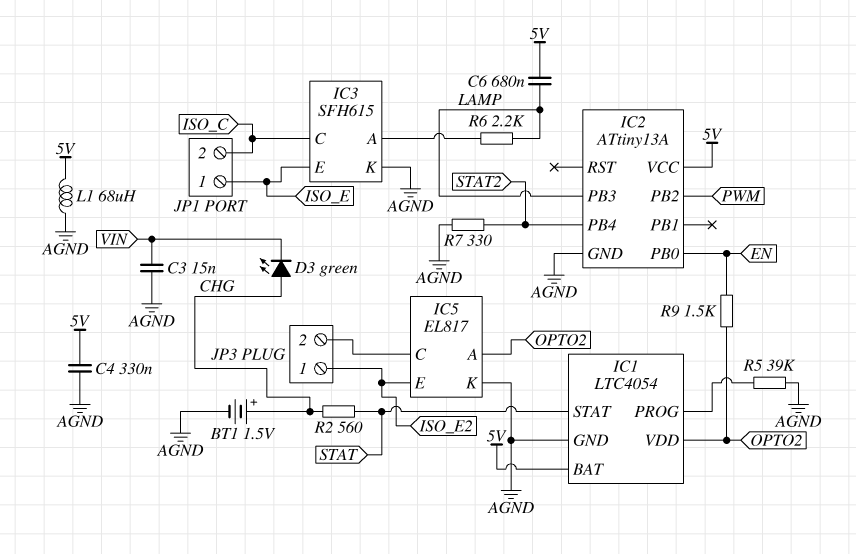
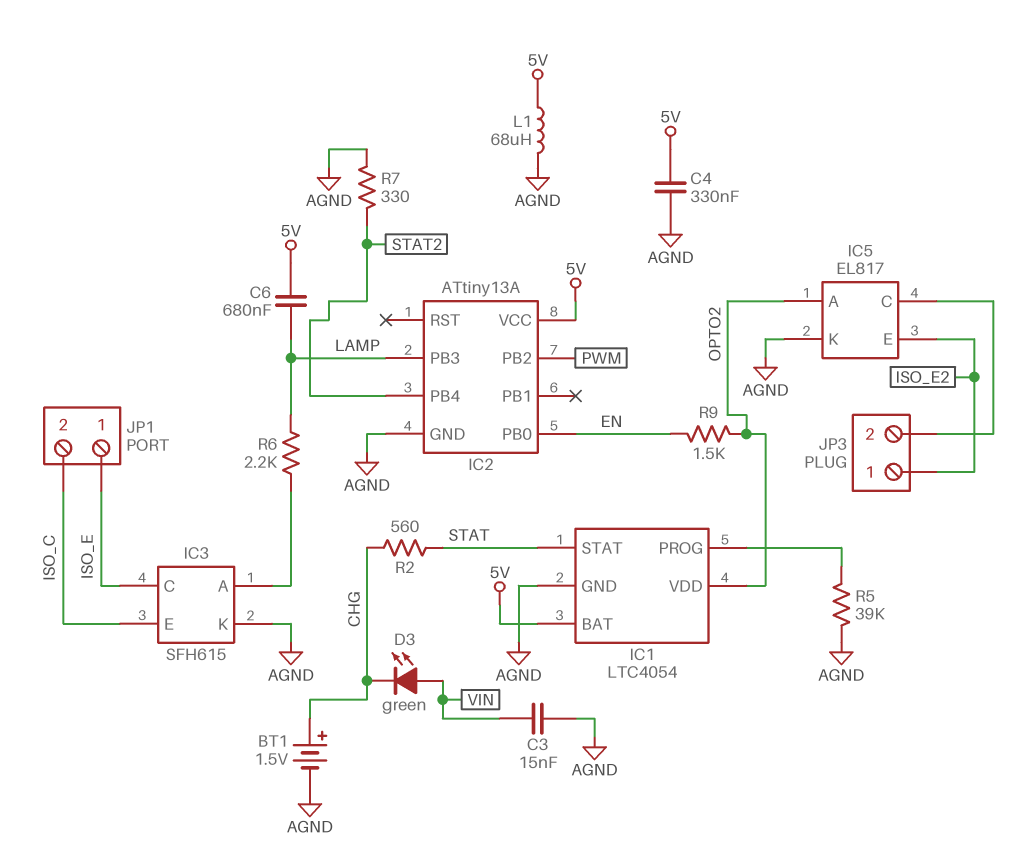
D3: LED green (A CHG, K VIN) -> LED green (A VIN, K CHG)
IC3 pin C: ISO_C -> ISO_E
IC3 pin E: ISO_E -> ISO_C

